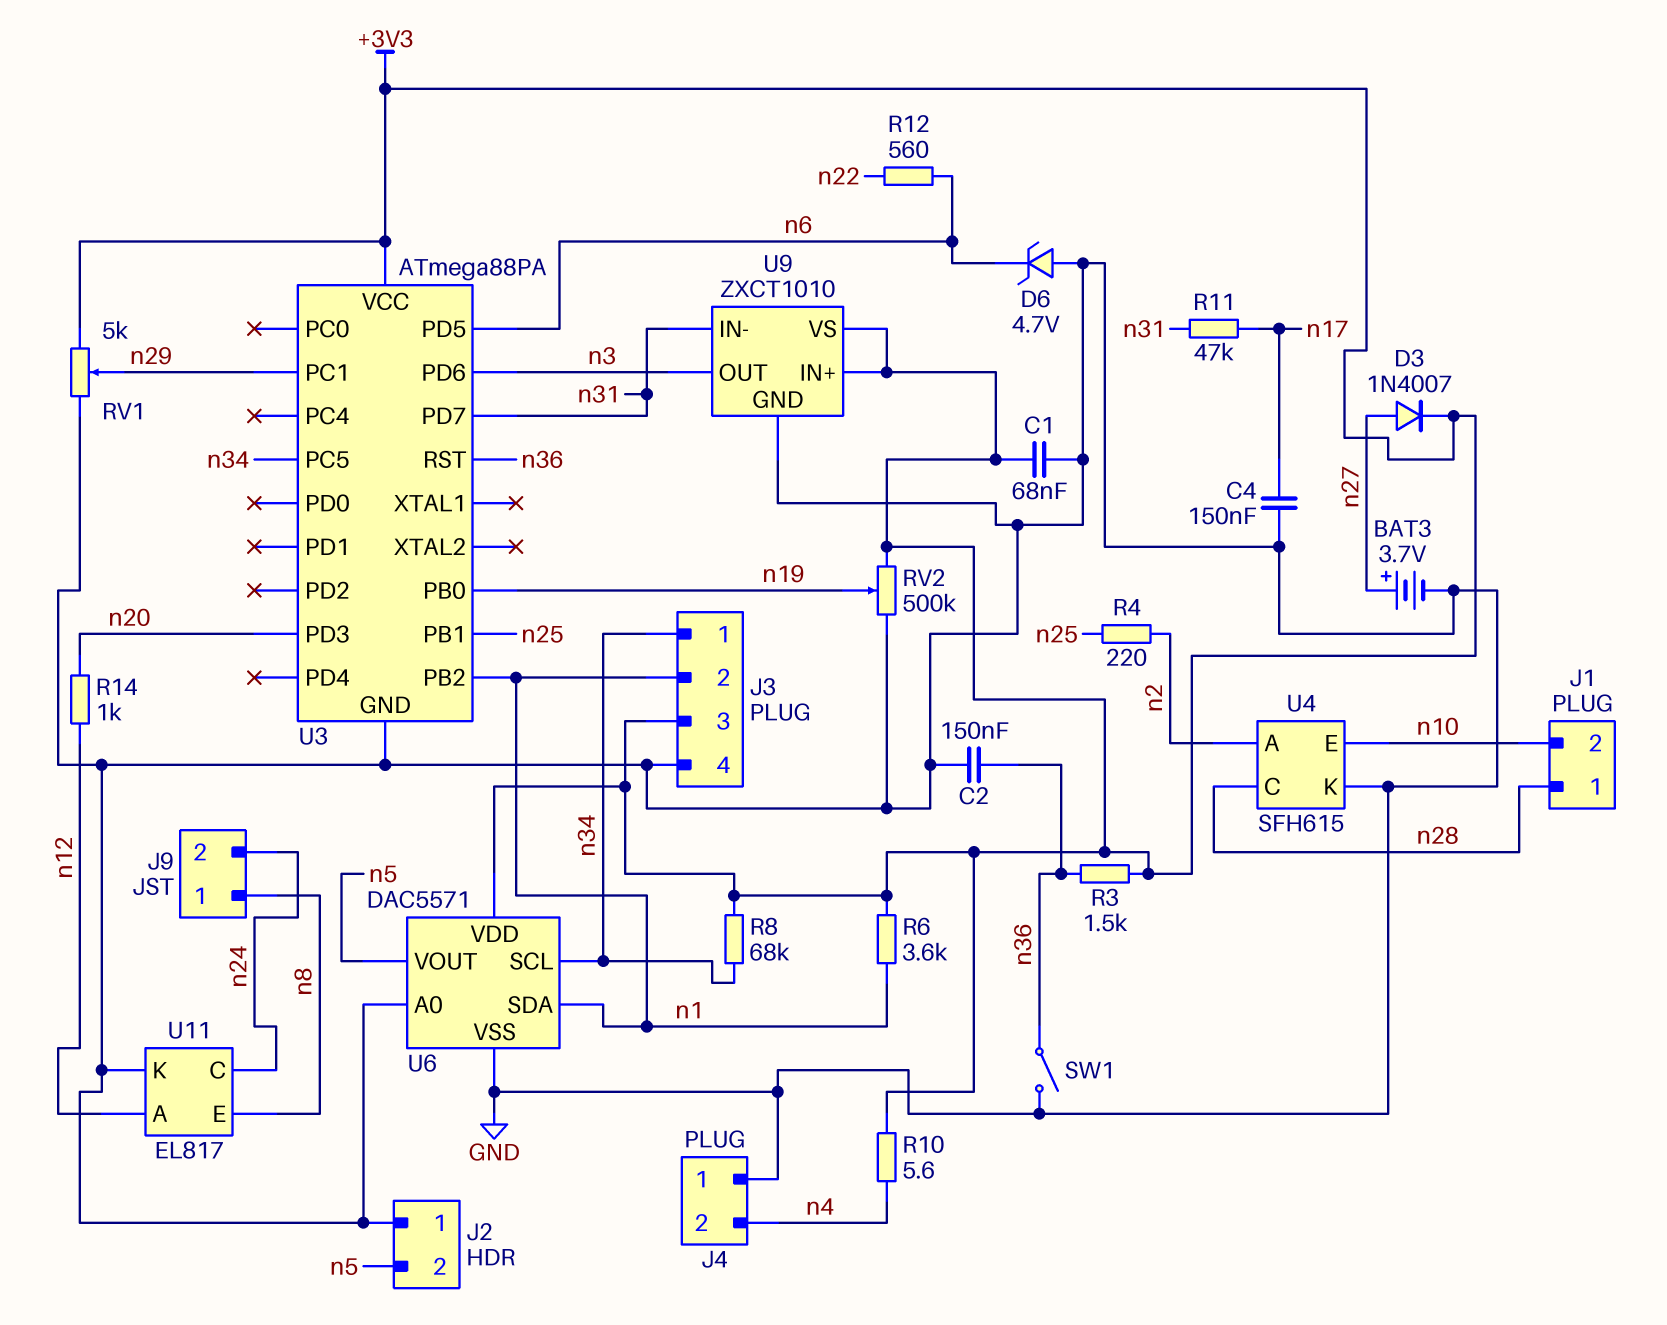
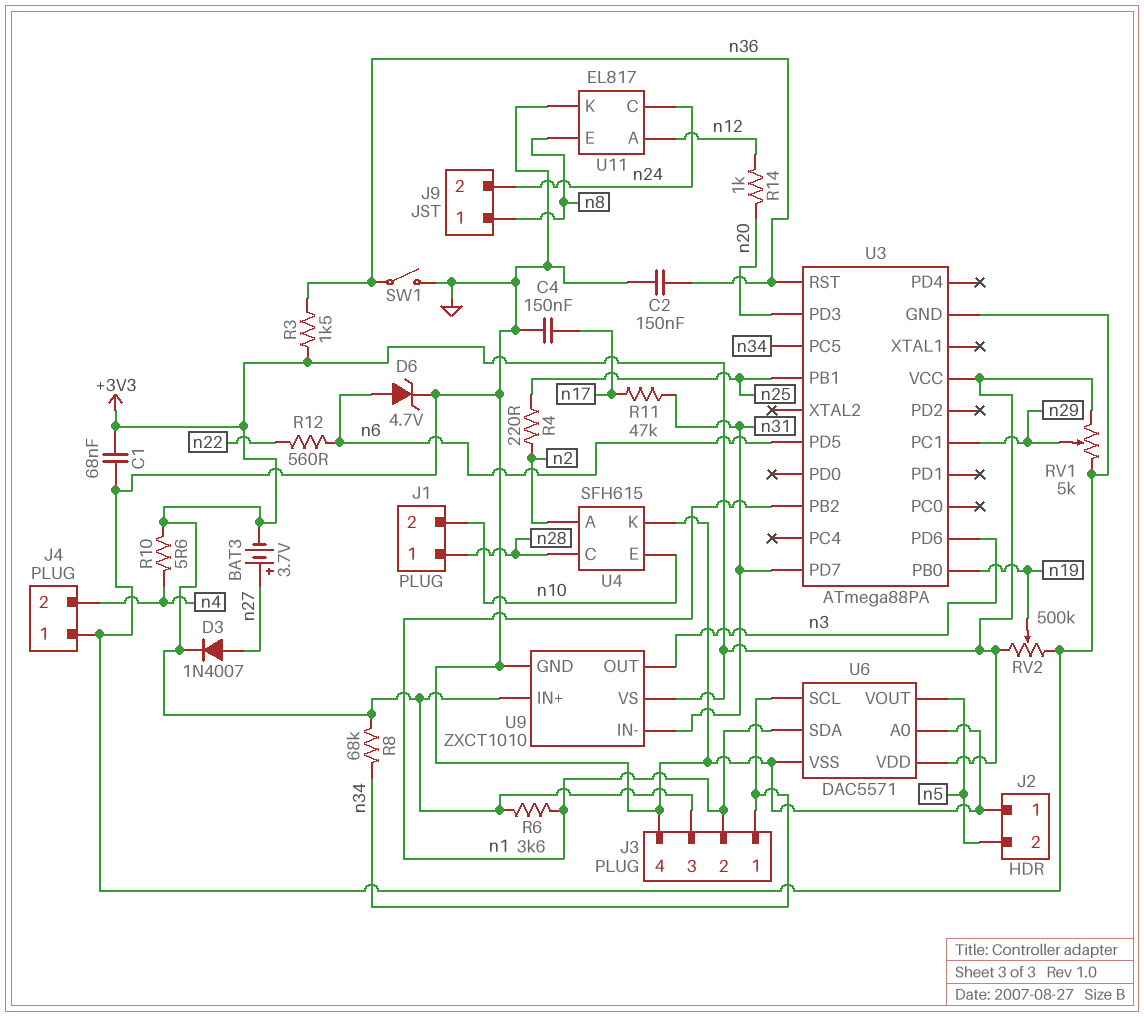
BAT3: 3.7V (plus n27, minus GND) -> 3.7V (plus n27, minus +3V3)
D6: zener 4.7V (A GND, K n6) -> zener 4.7V (A n6, K GND)

